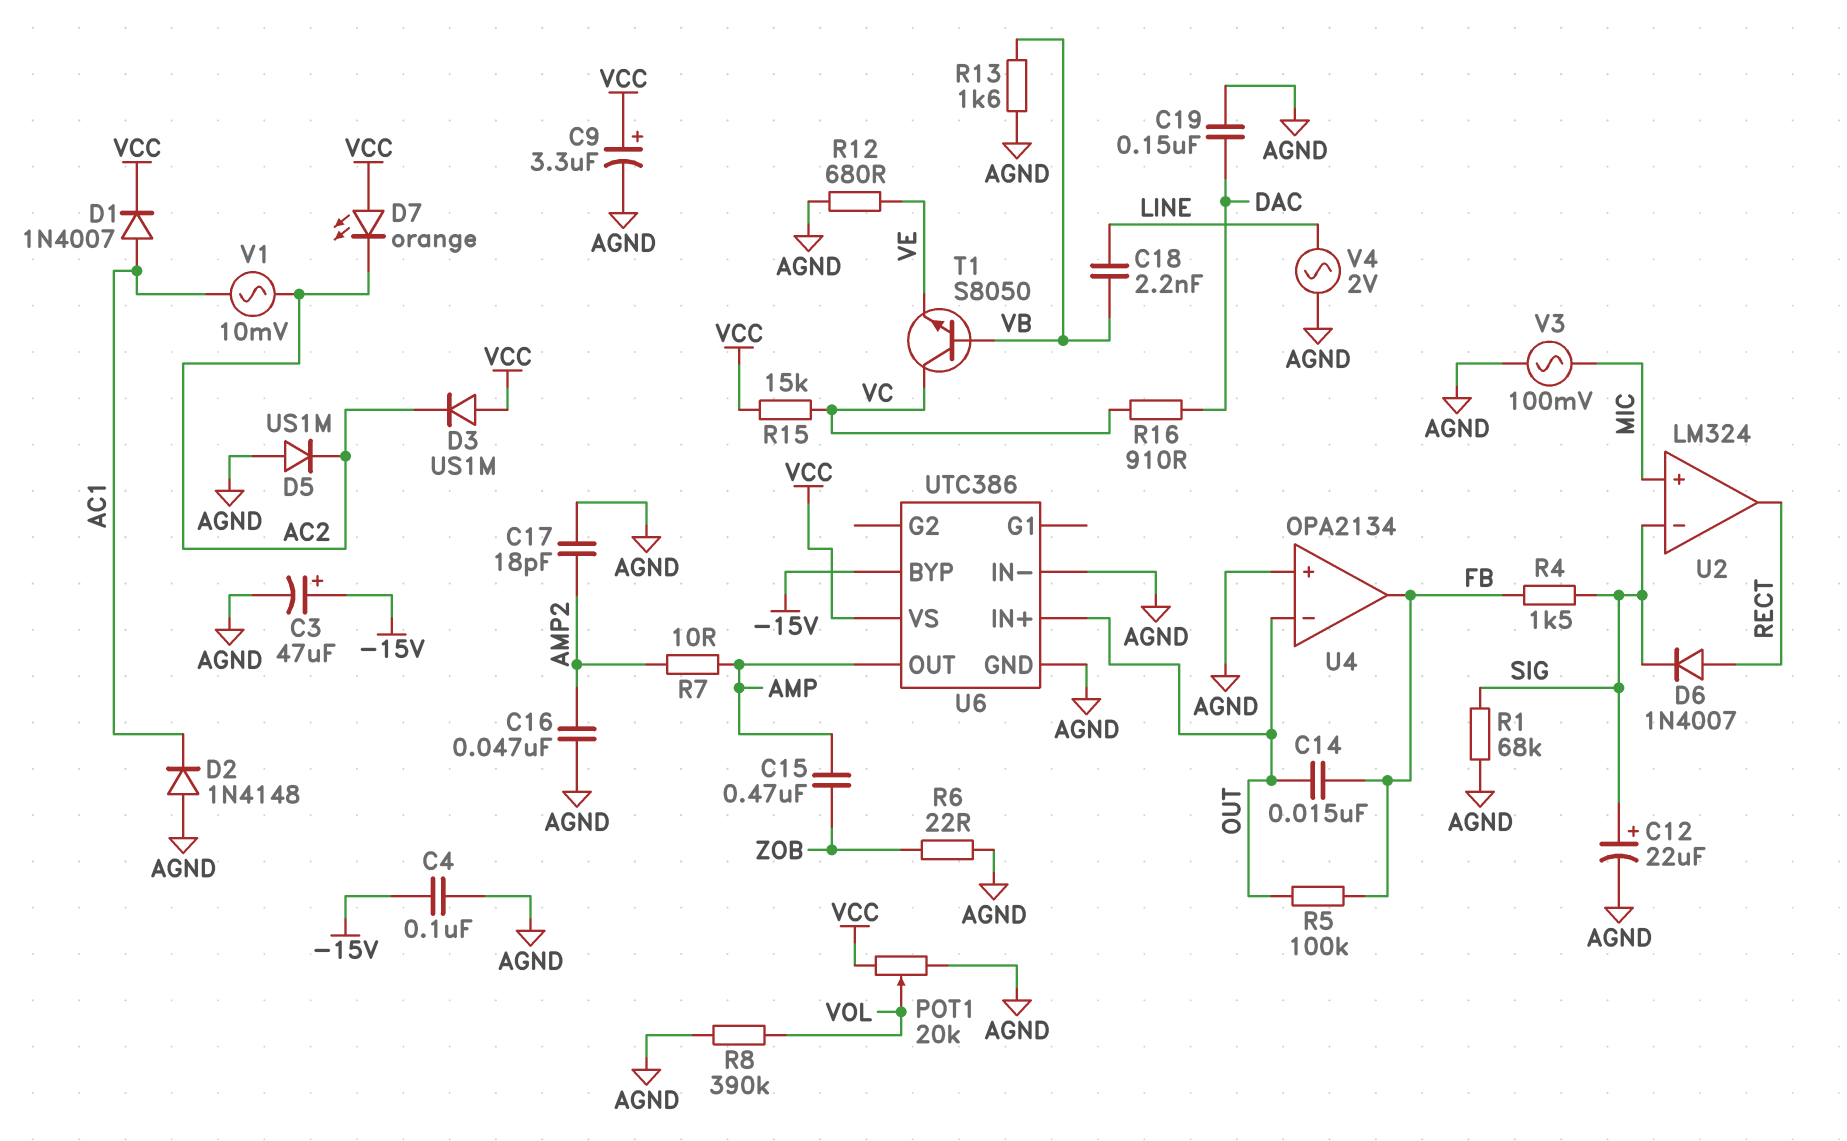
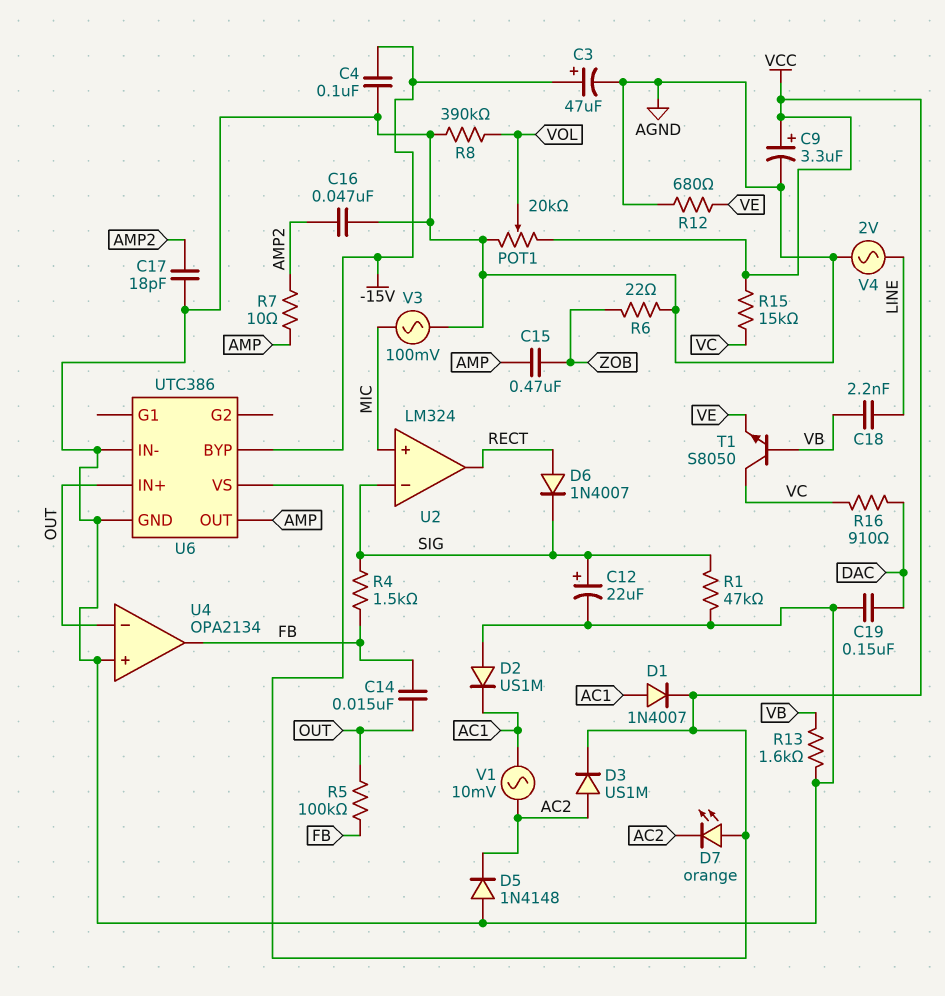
D2: diode 1N4148 (A AGND, K AC1) -> diode US1M (A AGND, K AC1)
D3: diode US1M (A VCC, K AC2) -> diode US1M (A AC2, K VCC)
D5: diode US1M (A AGND, K AC2) -> diode 1N4148 (A AGND, K AC2)
R1: 68k (AGND, SIG) -> 47k (AGND, SIG)

